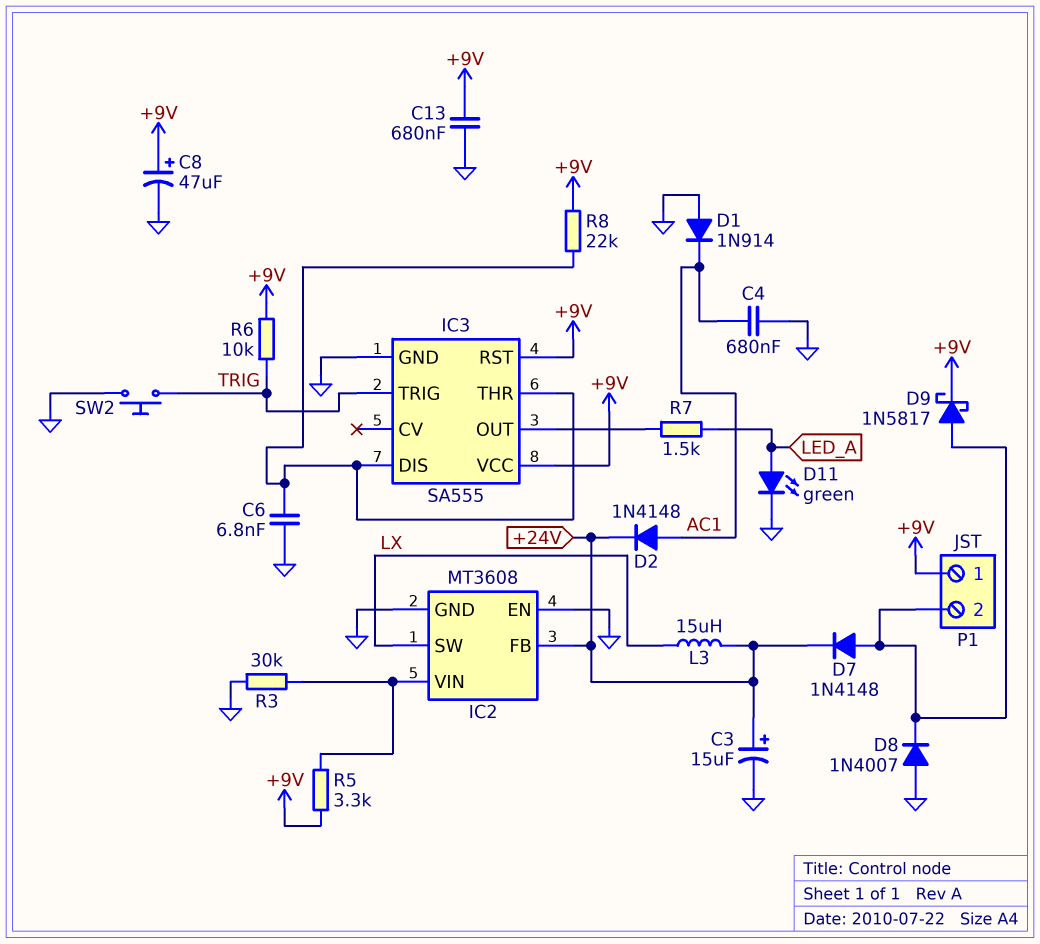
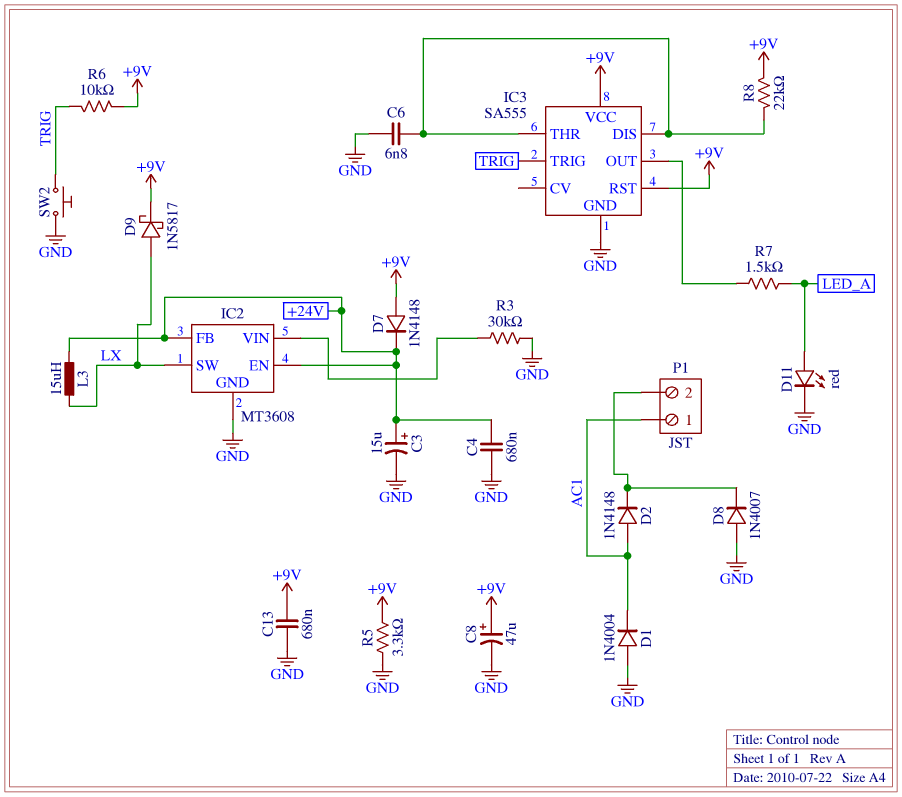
C4: 680nF (AC1, GND) -> 680nF (+24V, GND)
D1: diode 1N914 (A GND, K AC1) -> diode 1N4004 (A GND, K AC1)
D2: diode 1N4148 (A AC1, K +24V) -> diode 1N4148 (A AC1, K P1/2)
D7: diode 1N4148 (A P1/2, K +24V) -> diode 1N4148 (A +9V, K +24V)
D9: schottky 1N5817 (A P1/2, K +9V) -> schottky 1N5817 (A LX, K +9V)
D11: LED green (A LED_A, K GND) -> LED red (A LED_A, K GND)
IC2 pin EN: GND -> +24V
P1 pin 1: +9V -> AC1
R5: 3.3k (+9V, IC2/VIN) -> 3.3k (+9V, GND)

